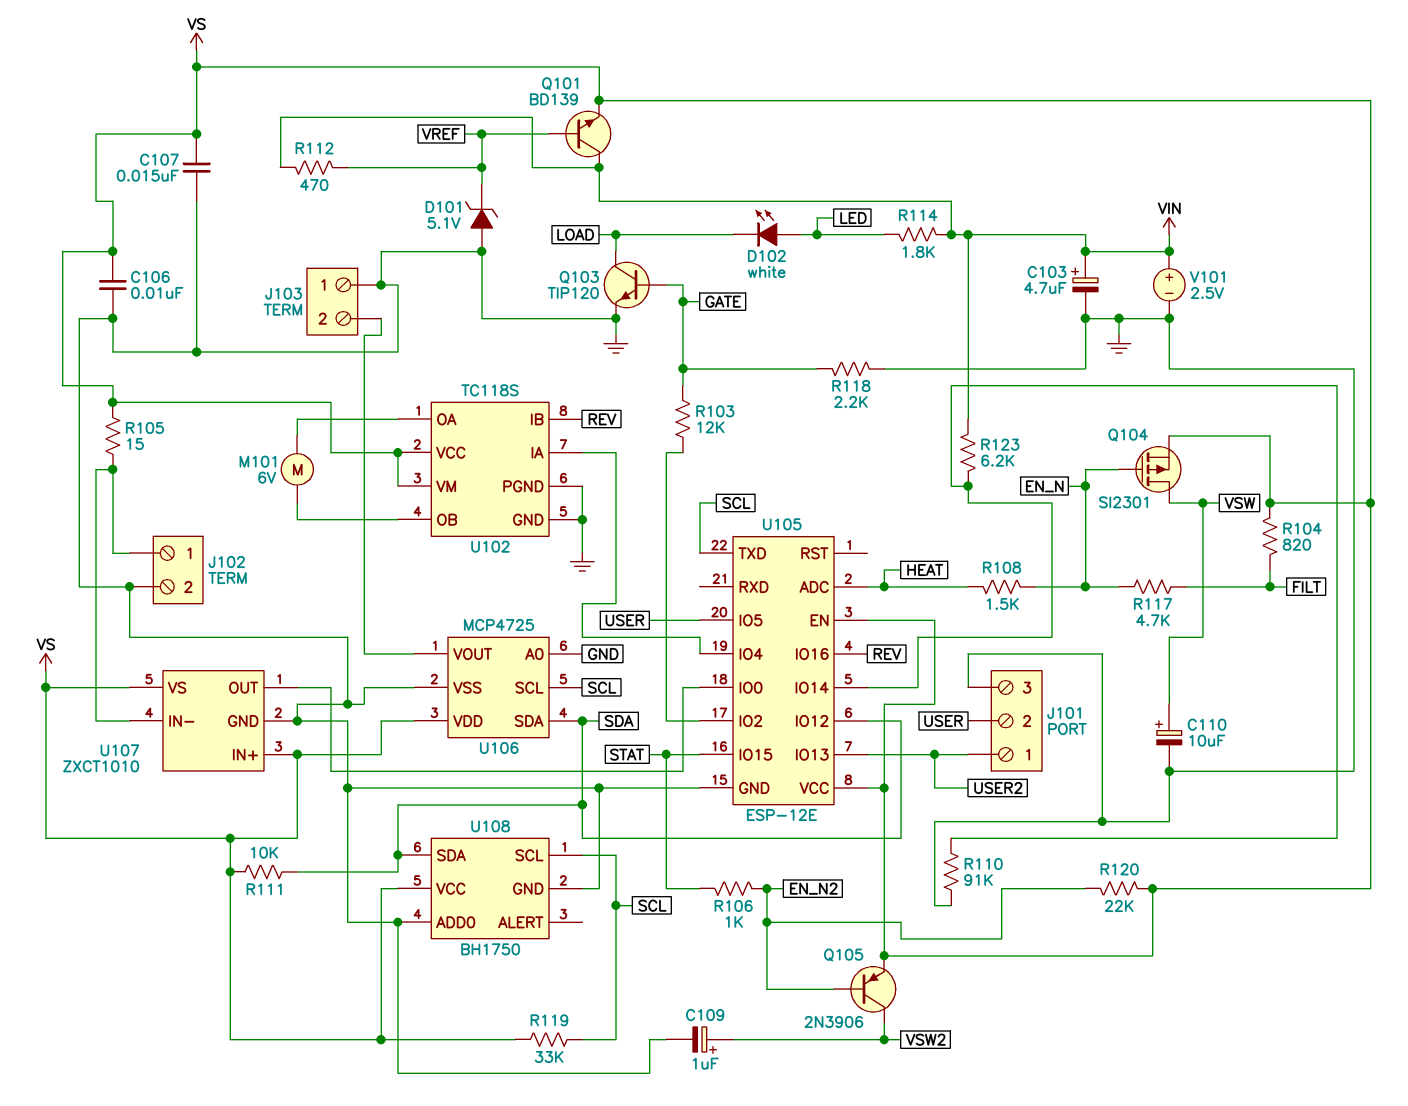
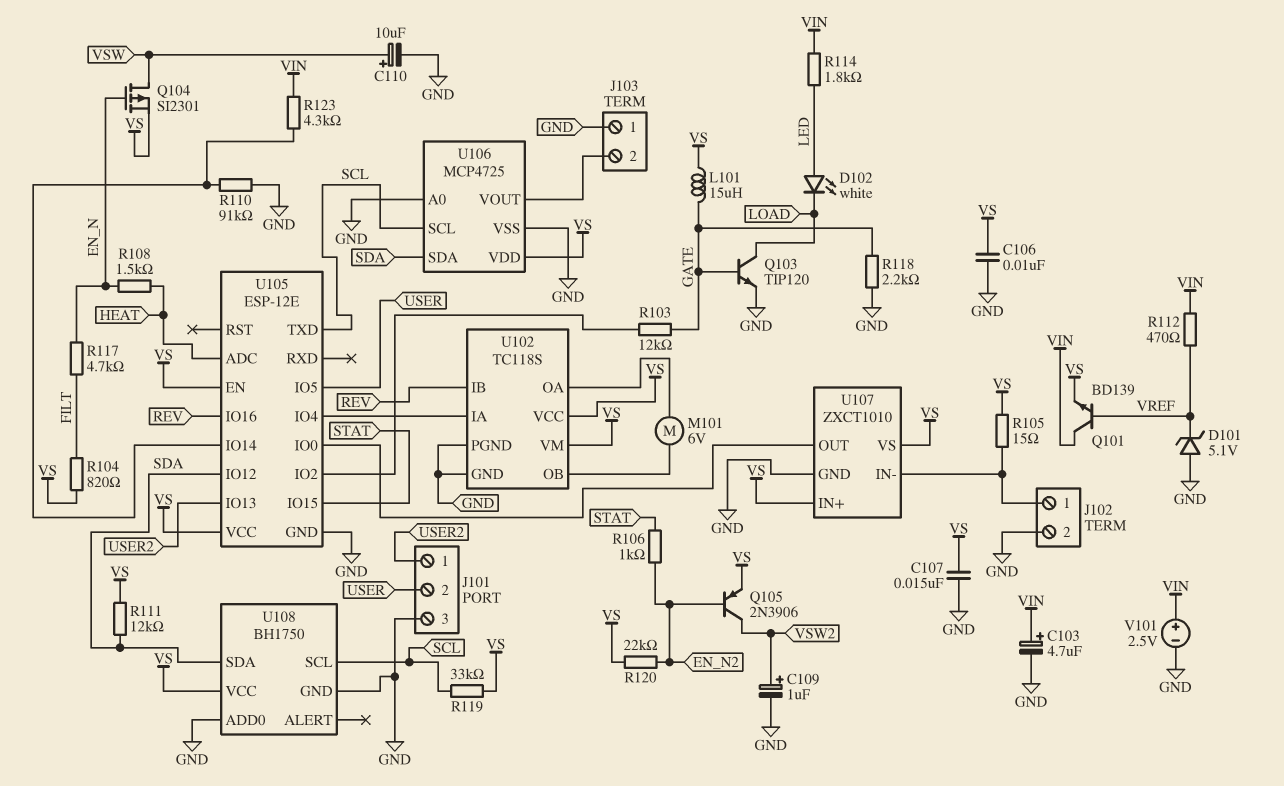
L101: none -> 15uH (GATE, VS)
R111: 10k (SDA, VS) -> 12k (SDA, VS)
R123: 6.2k (U105/IO14, VIN) -> 4.3k (U105/IO14, VIN)

